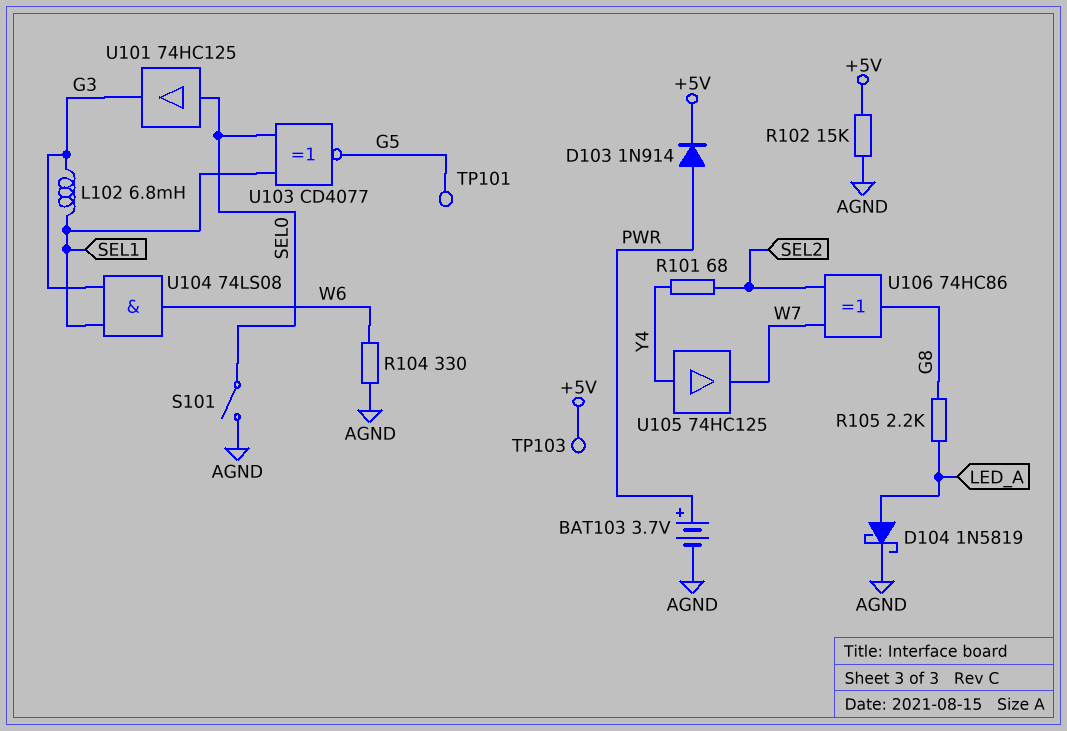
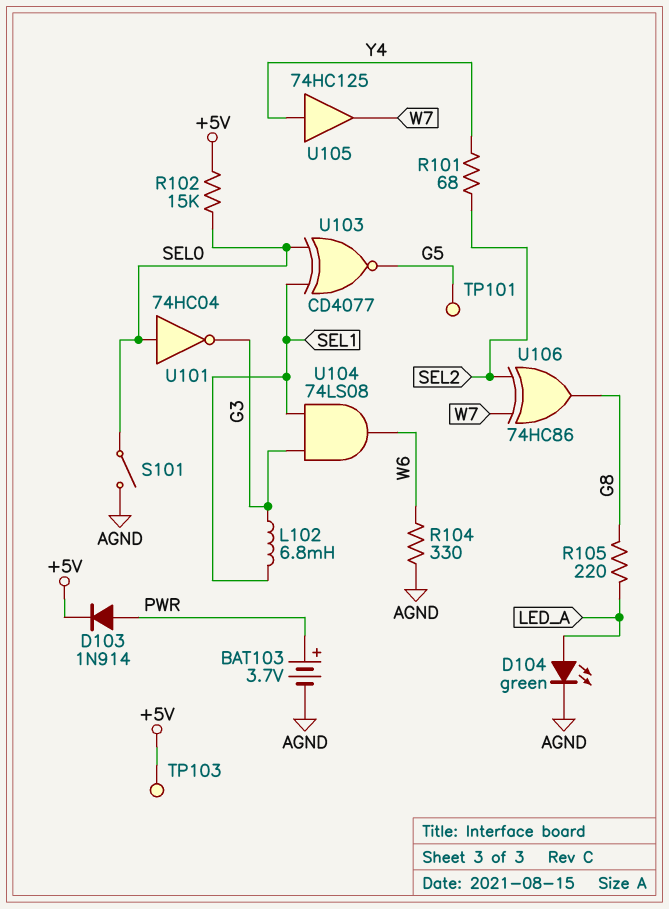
D104: schottky 1N5819 (A LED_A, K AGND) -> LED green (A LED_A, K AGND)
R102: 15k (+5V, AGND) -> 15k (+5V, SEL0)
R105: 2.2k (G8, LED_A) -> 220 (G8, LED_A)
U101: buffer 74HC125 (in SEL0, out G3) -> NOT 74HC04 (in SEL0, out G3)

